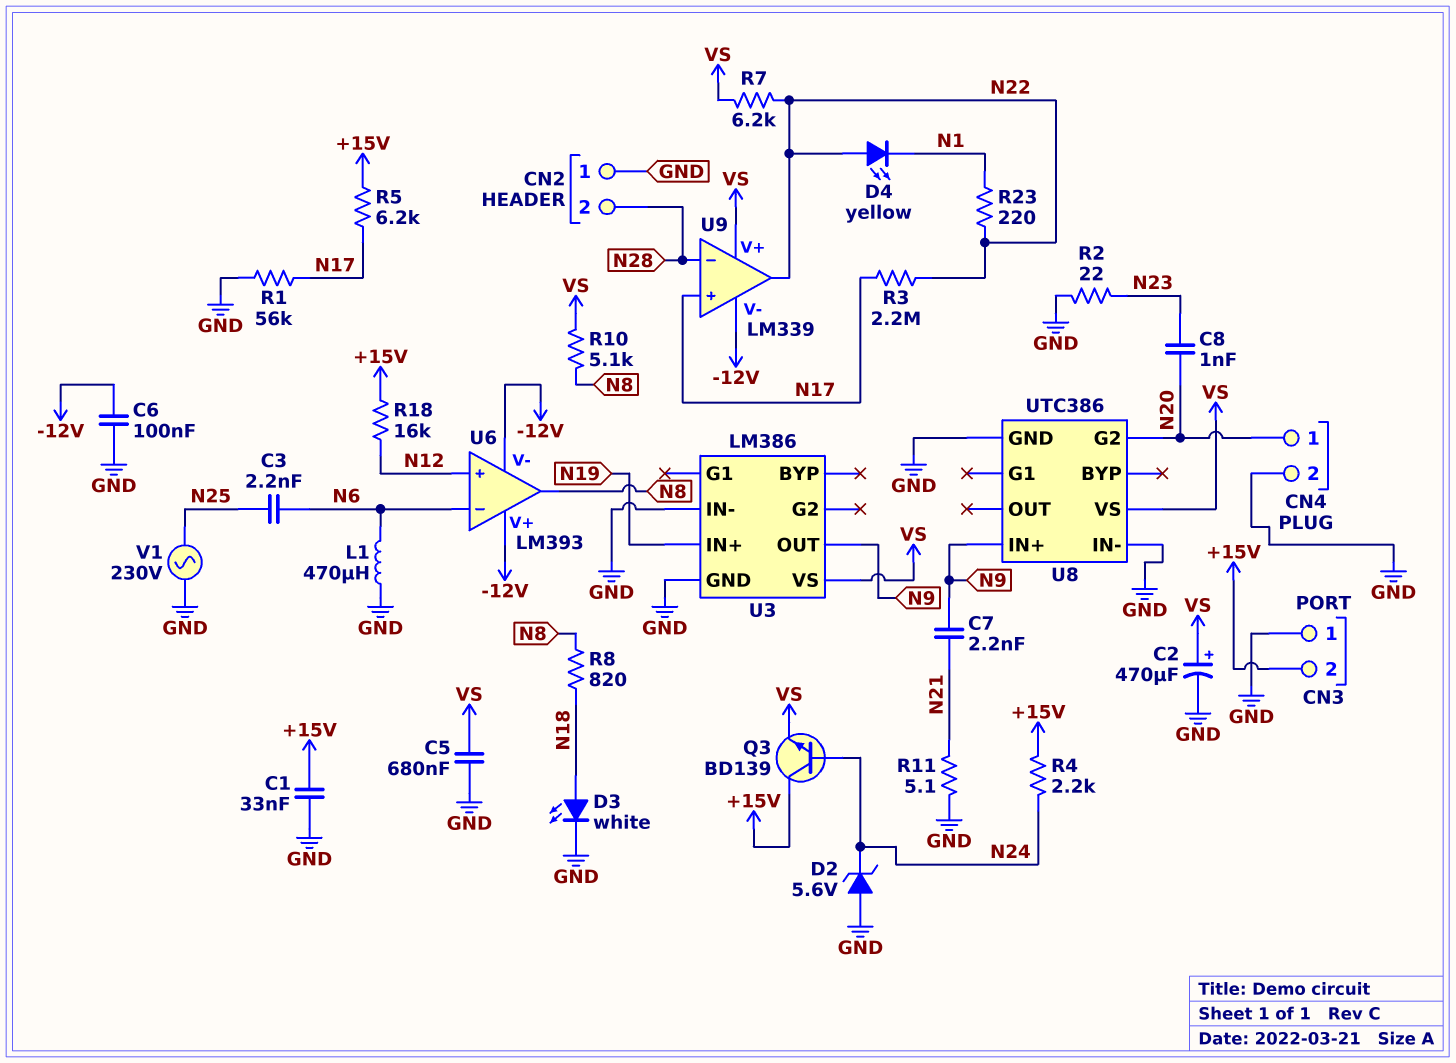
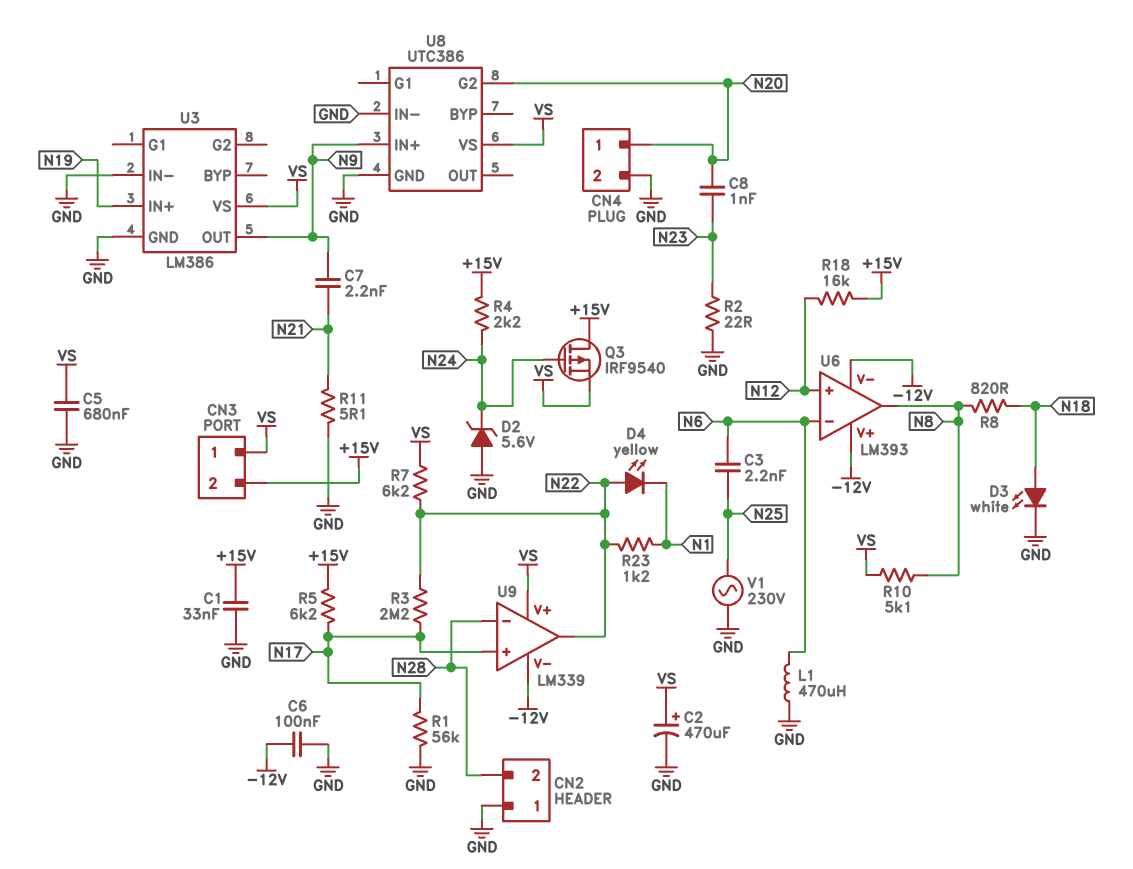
CN3 pin 1: GND -> VS
Q3: NPN BD139 (B N24, C +15V, E VS) -> PMOS IRF9540 (G N24, D +15V, S VS)
R23: 220 (N1, N22) -> 1.2k (N1, N22)

